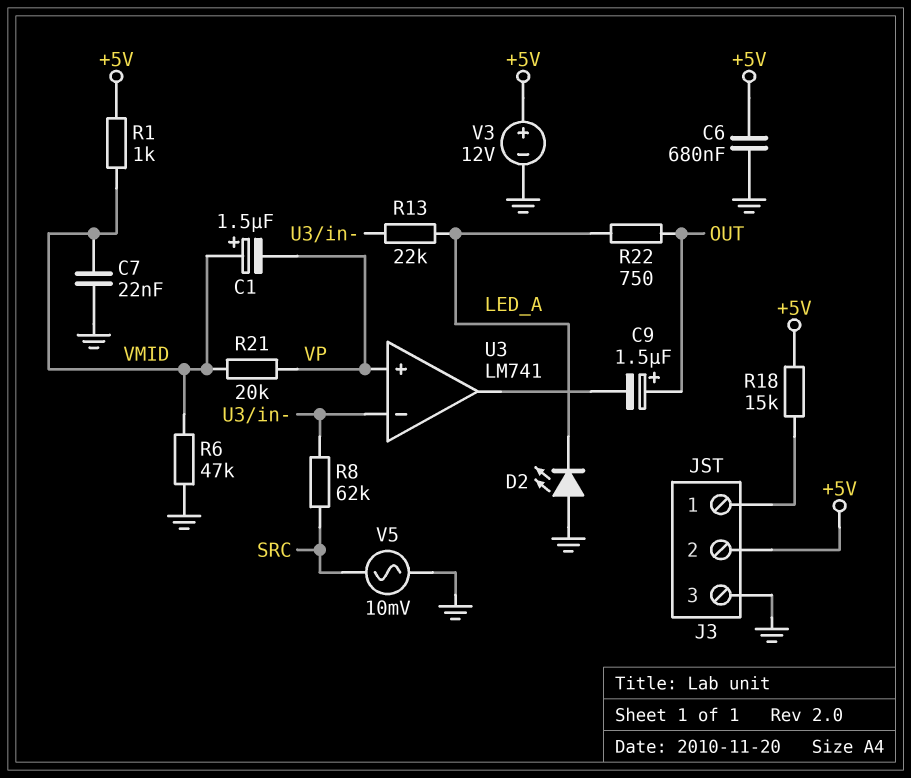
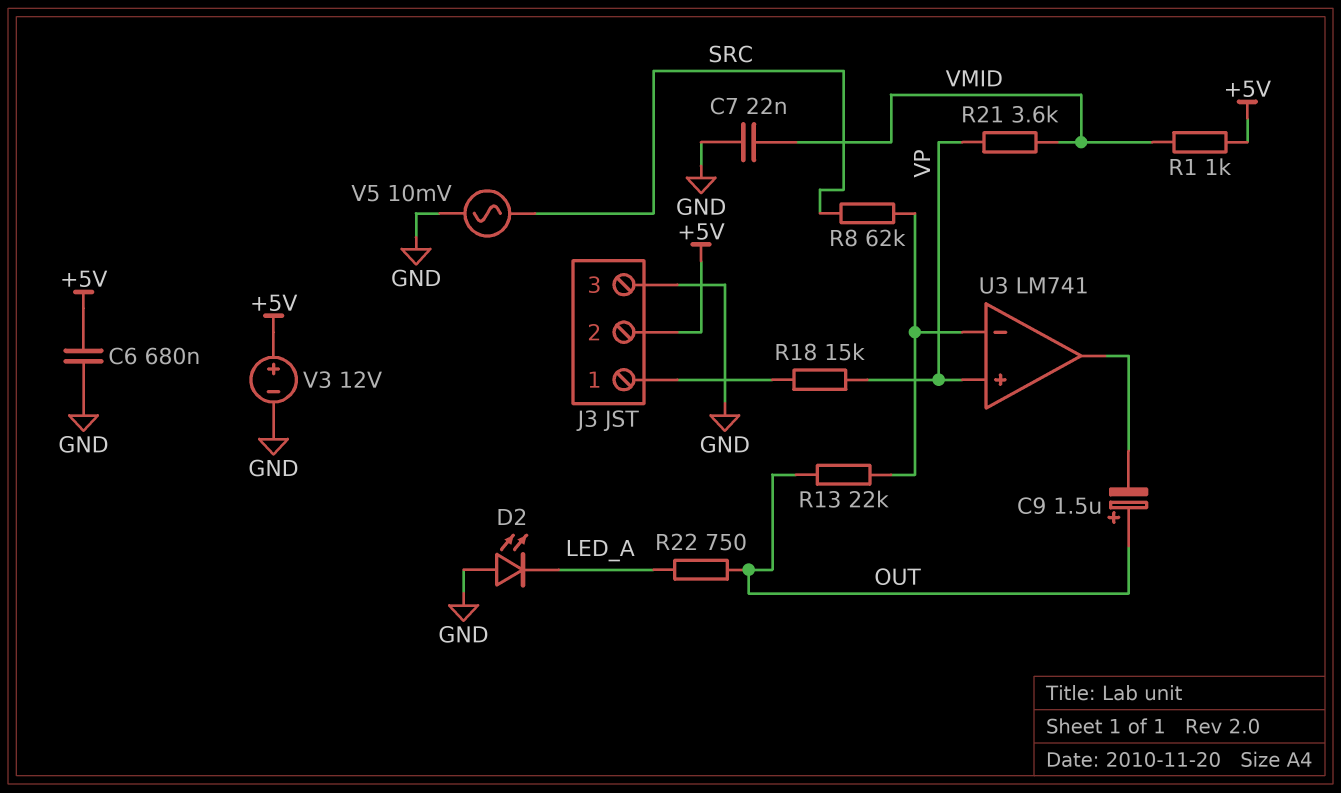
C1: 1.5uF (plus VMID, minus VP) -> none
R6: 47k (GND, VMID) -> none
R13: 22k (LED_A, U3/in-) -> 22k (OUT, U3/in-)
R18: 15k (+5V, J3/1) -> 15k (J3/1, VP)
R21: 20k (VMID, VP) -> 3.6k (VMID, VP)

